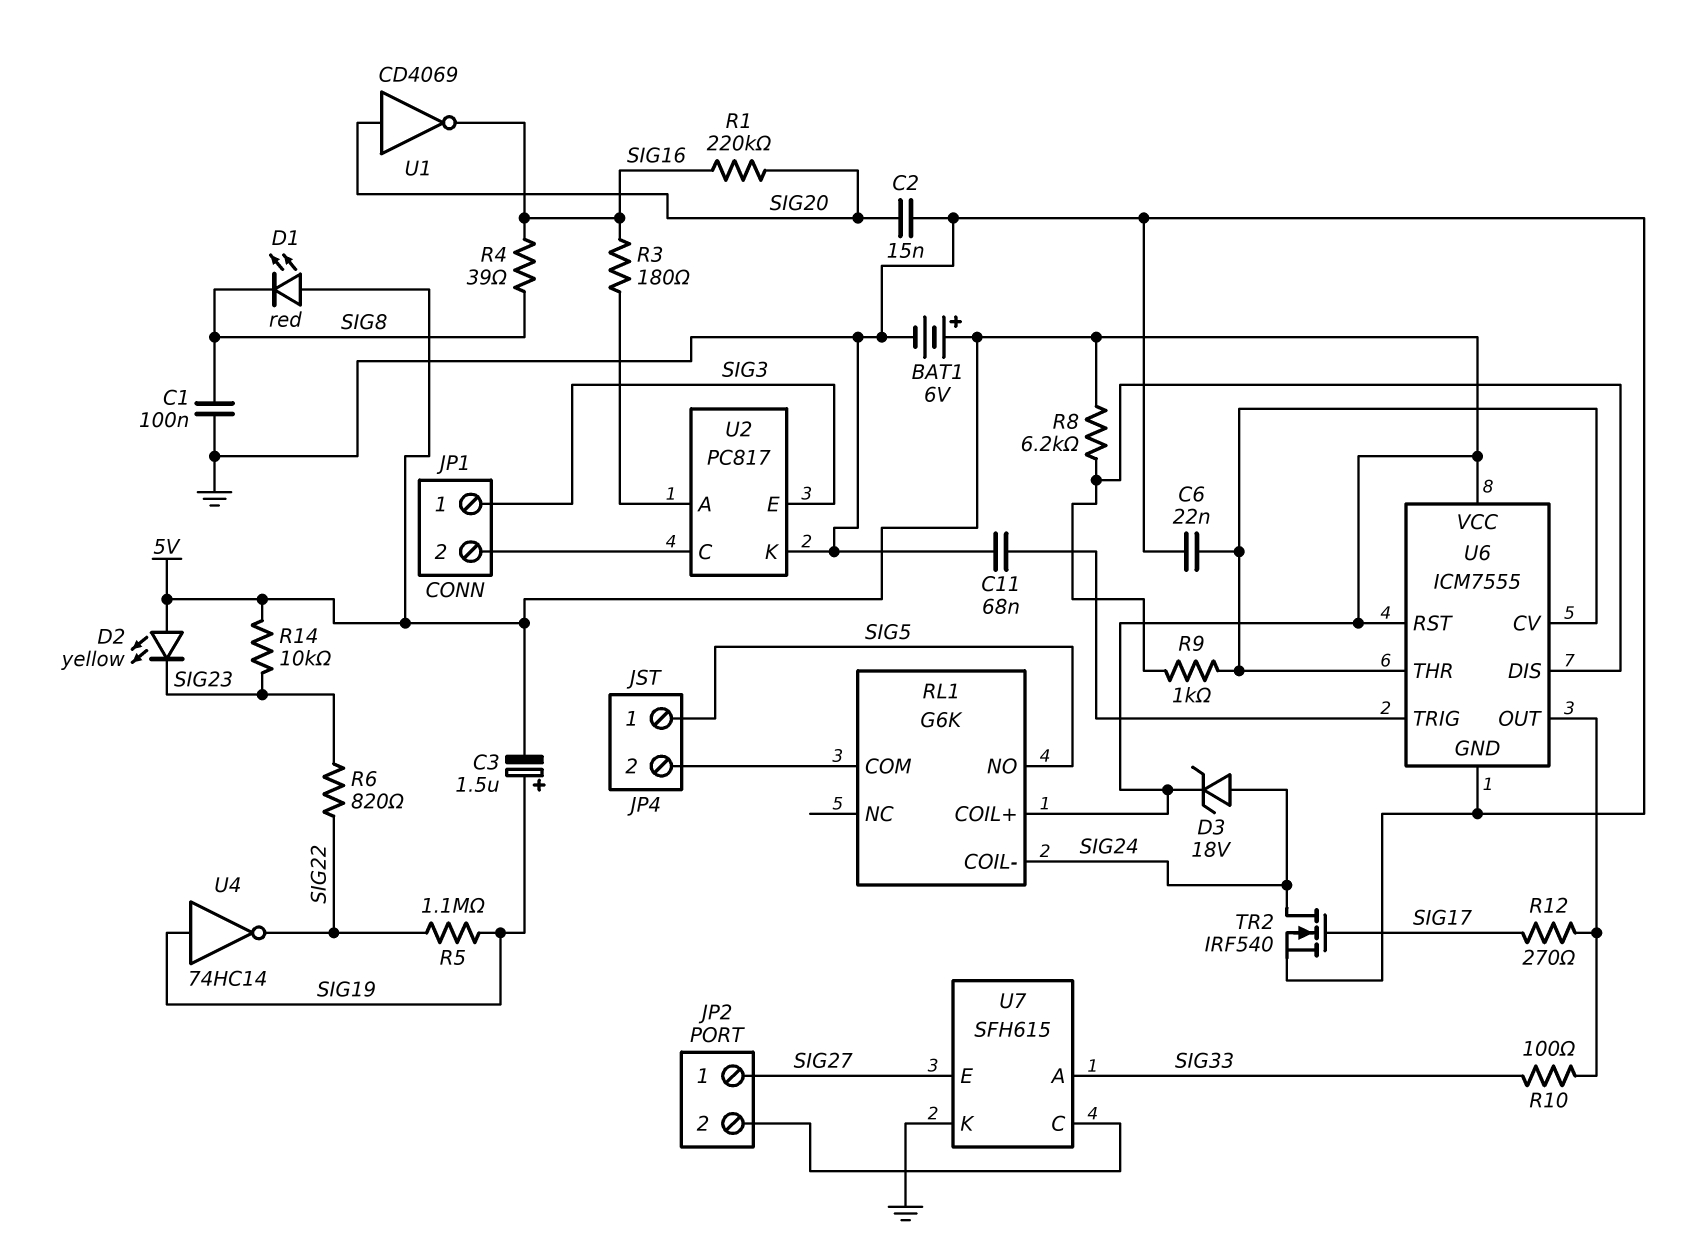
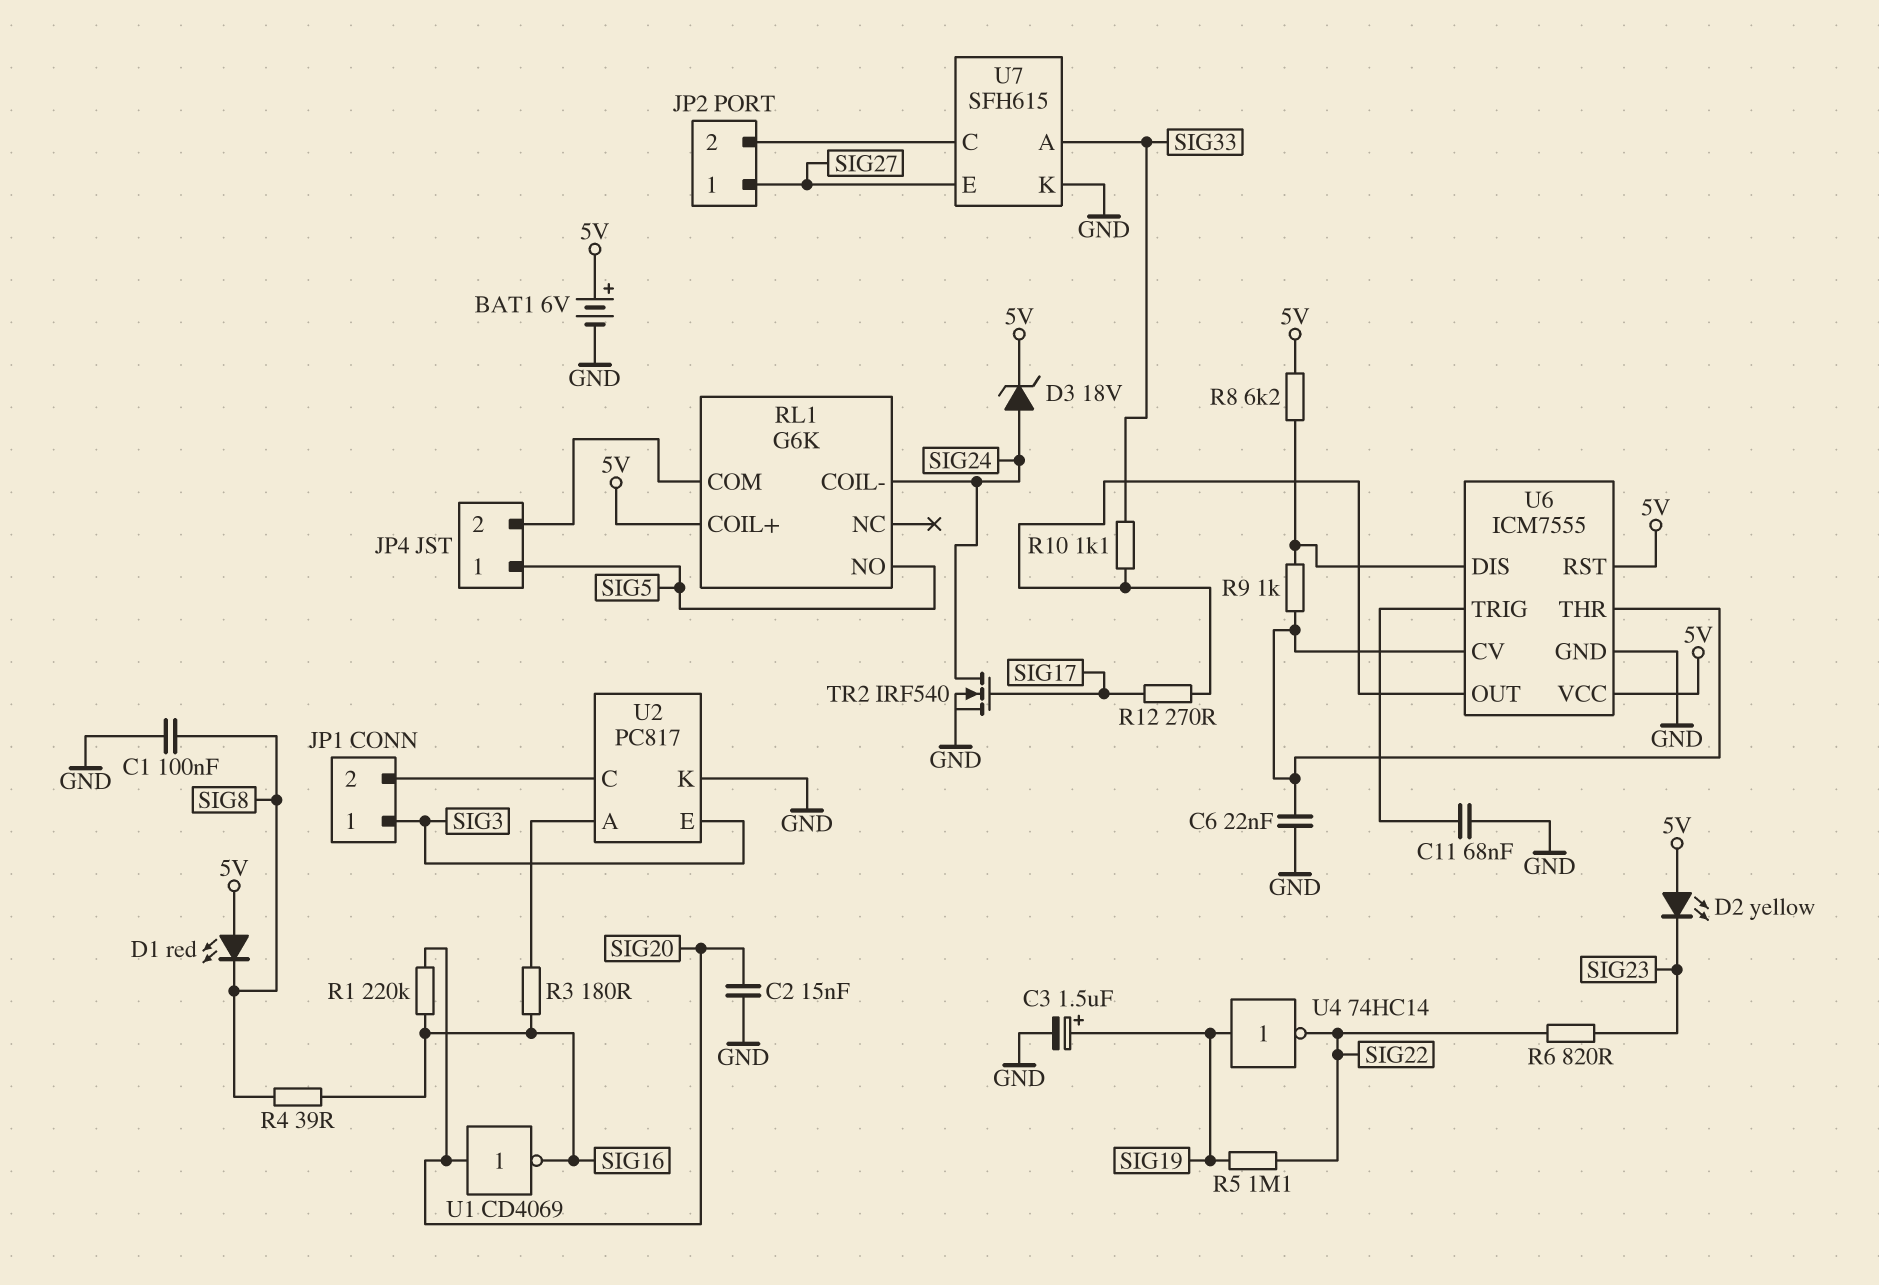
C3: 1.5uF (plus SIG19, minus 5V) -> 1.5uF (plus SIG19, minus GND)
R10: 100 (SIG33, U6/OUT) -> 1.1k (SIG33, U6/OUT)
R14: 10k (5V, SIG23) -> none

